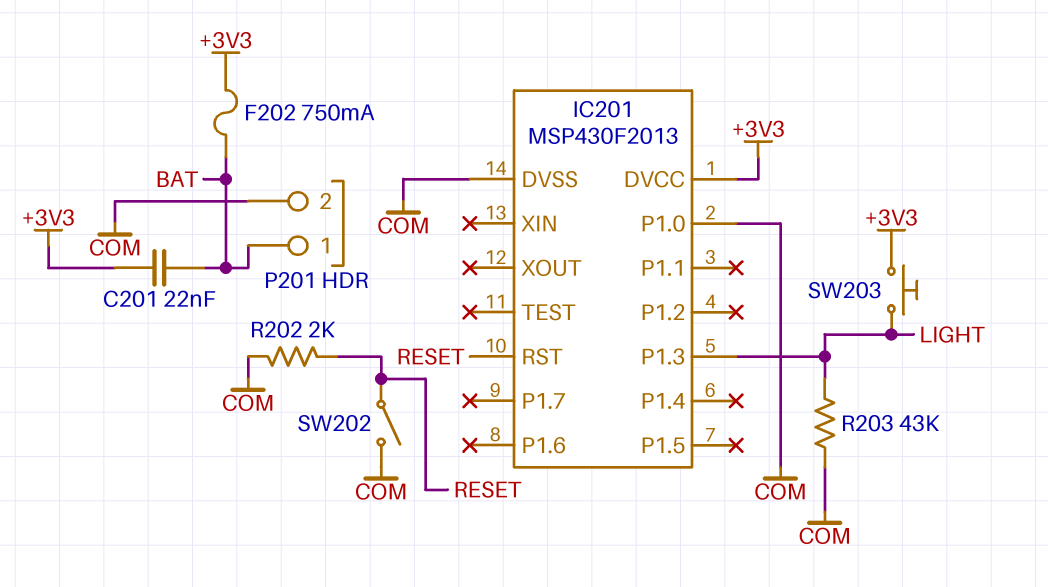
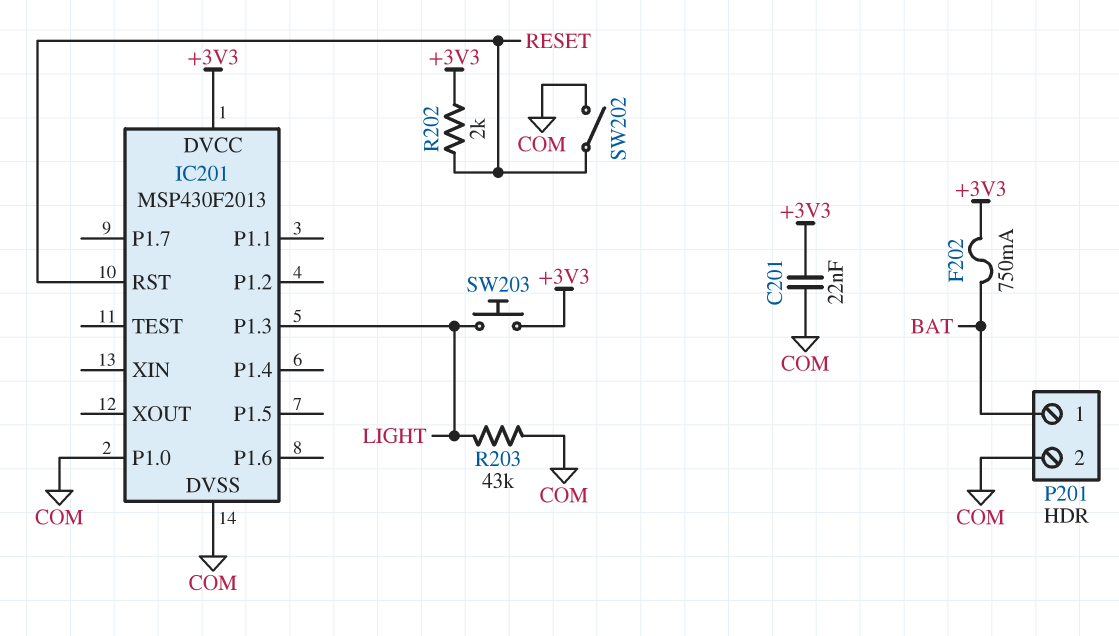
C201: 22nF (+3V3, BAT) -> 22nF (+3V3, COM)
R202: 2k (COM, RESET) -> 2k (+3V3, RESET)

